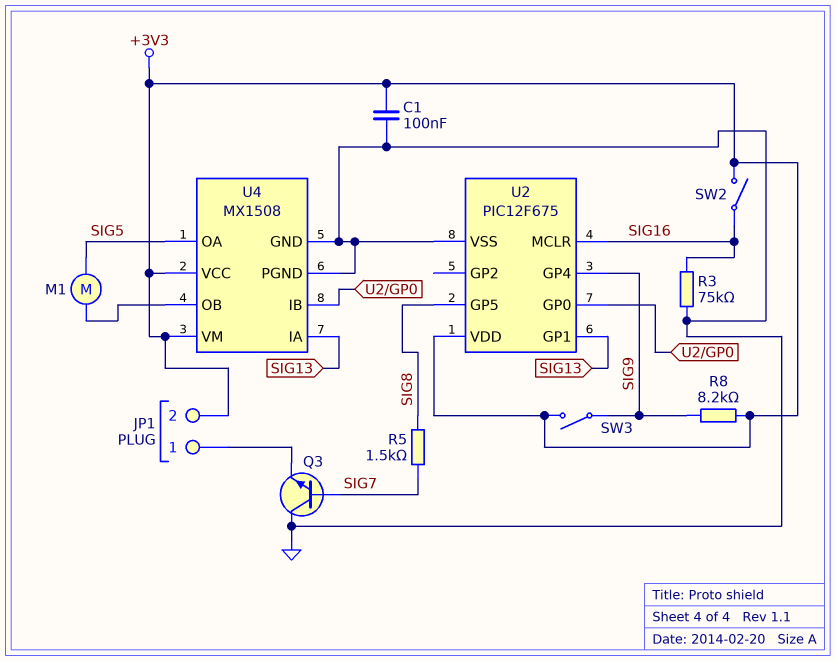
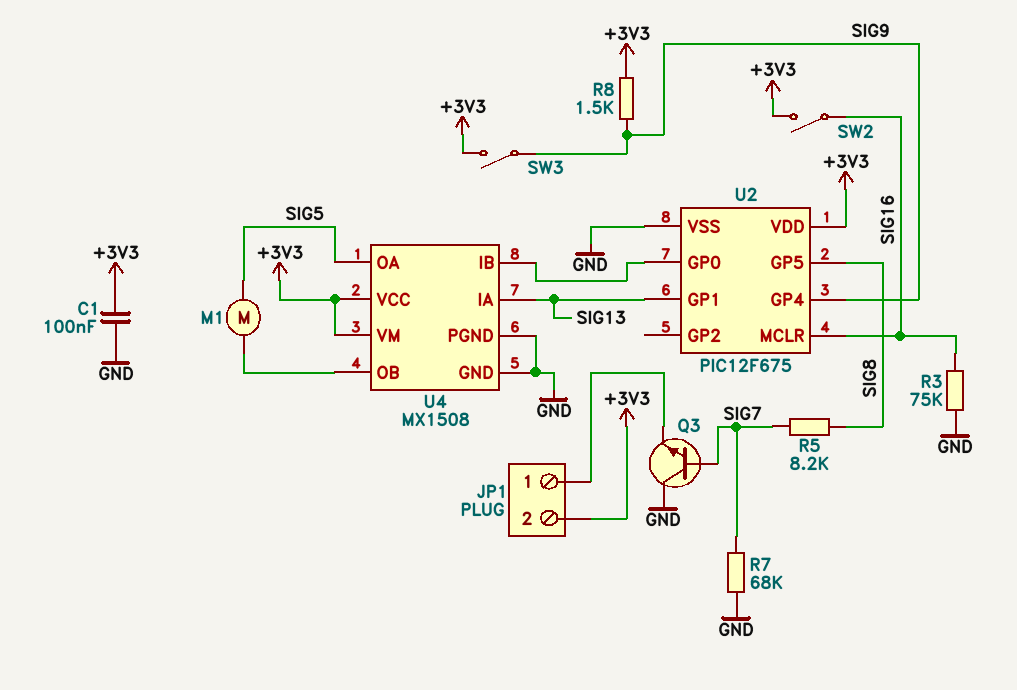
R5: 1.5k (SIG7, SIG8) -> 8.2k (SIG7, SIG8)
R7: none -> 68k (GND, SIG7)
R8: 8.2k (+3V3, SIG9) -> 1.5k (+3V3, SIG9)

